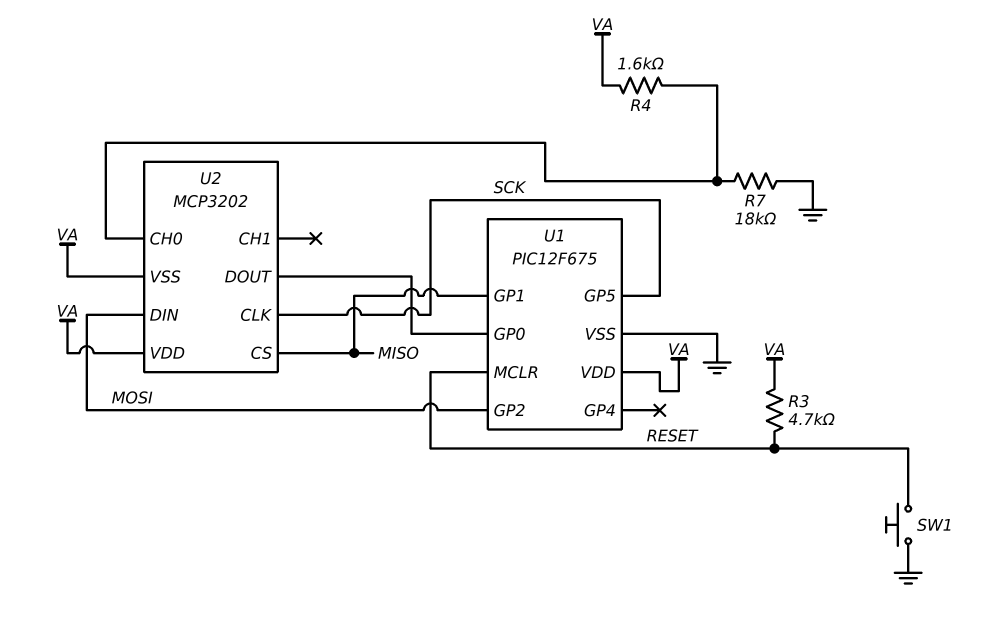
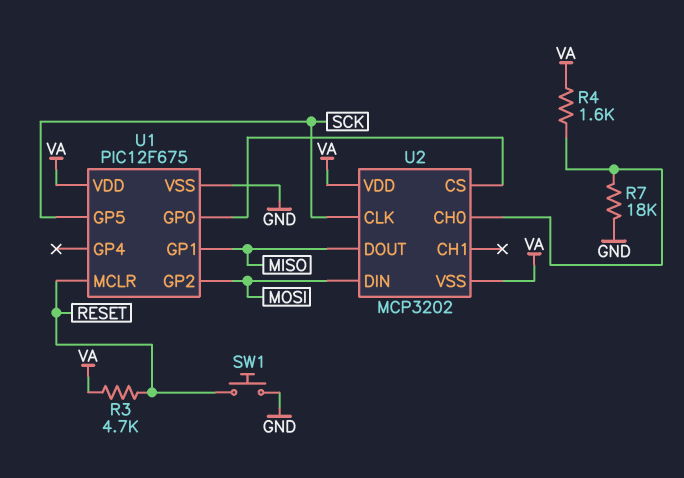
U2 pin CS: MISO -> U1/GP0
U2 pin DOUT: U1/GP0 -> MISO

